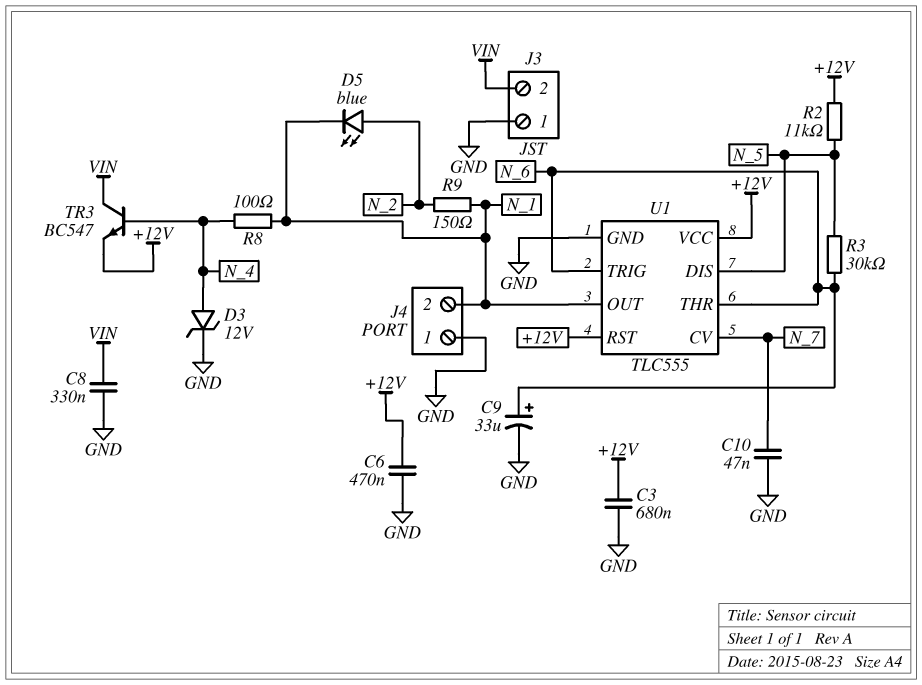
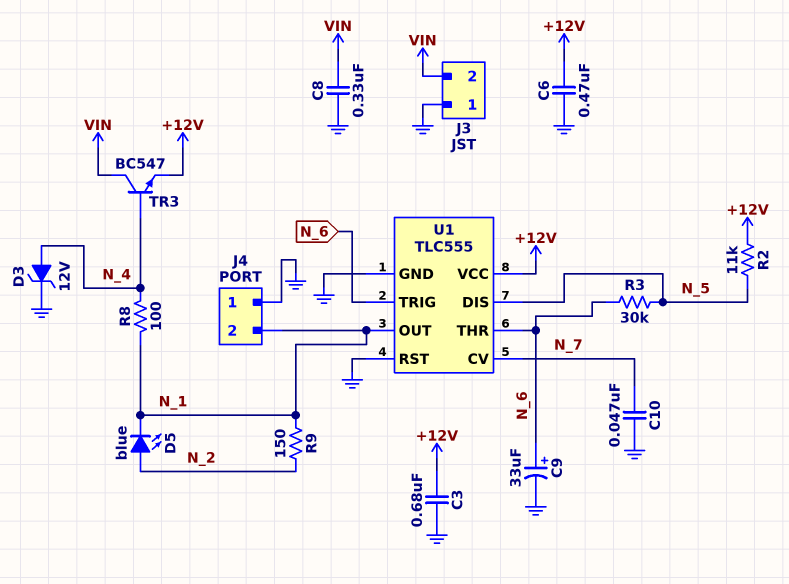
U1 pin RST: +12V -> GND

